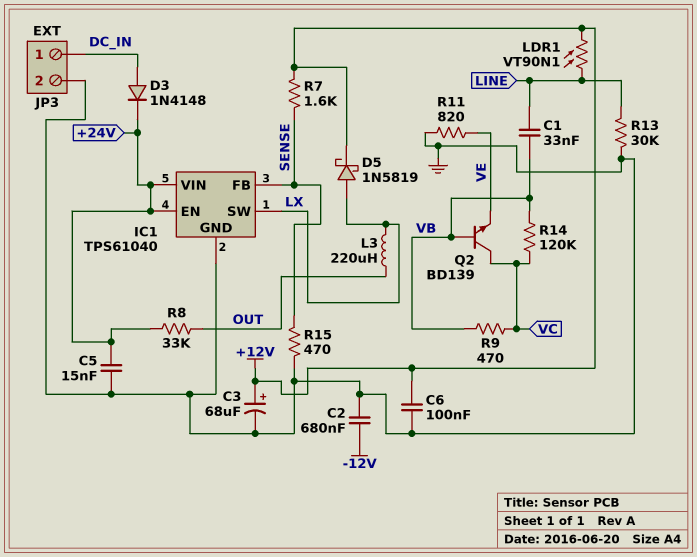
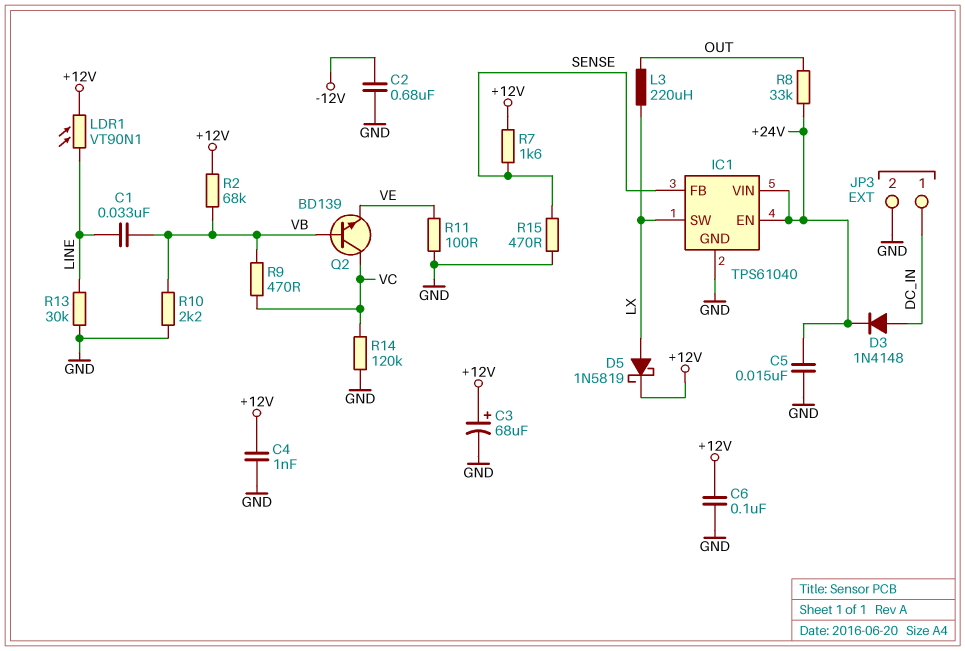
C4: none -> 1nF (+12V, GND)
R2: none -> 68k (+12V, VB)
R10: none -> 2.2k (GND, VB)
R11: 820 (GND, VE) -> 100 (GND, VE)
R14: 120k (VB, VC) -> 120k (GND, VC)

